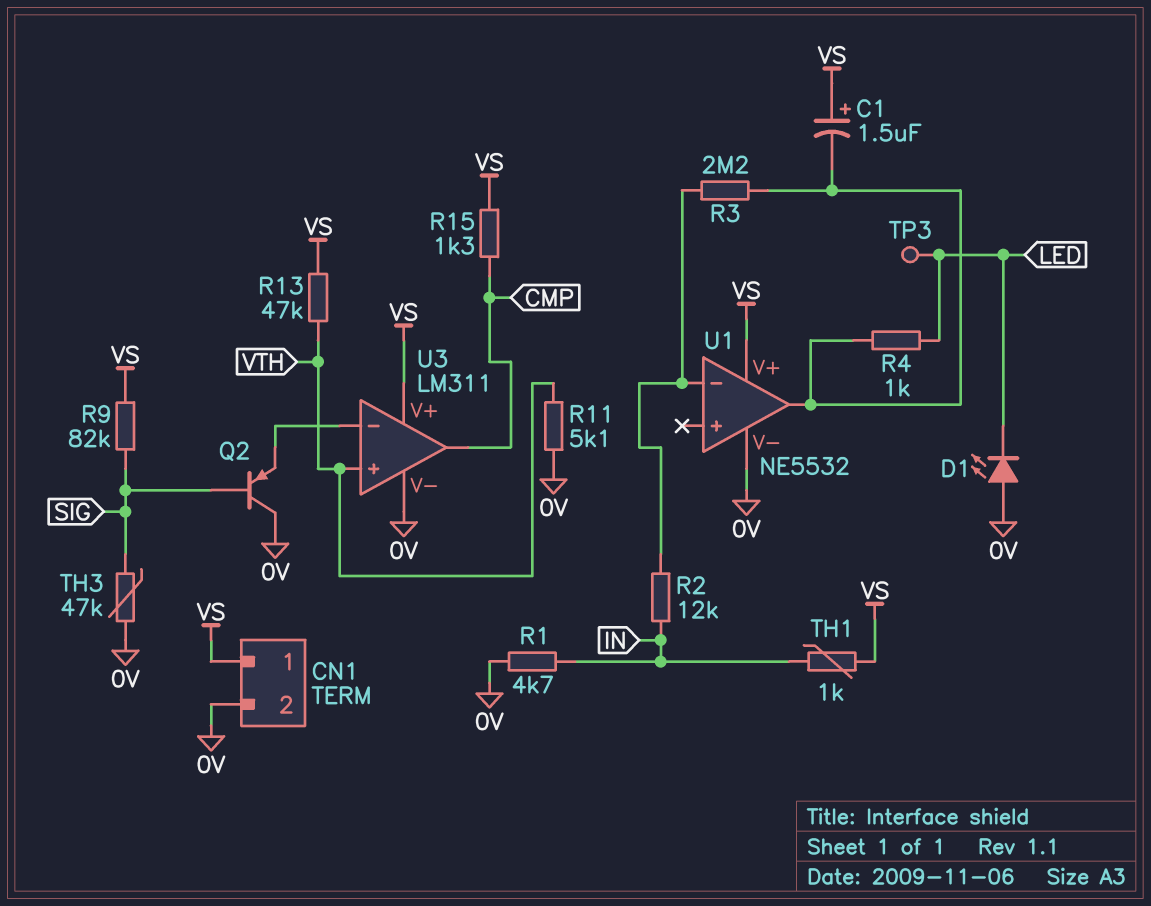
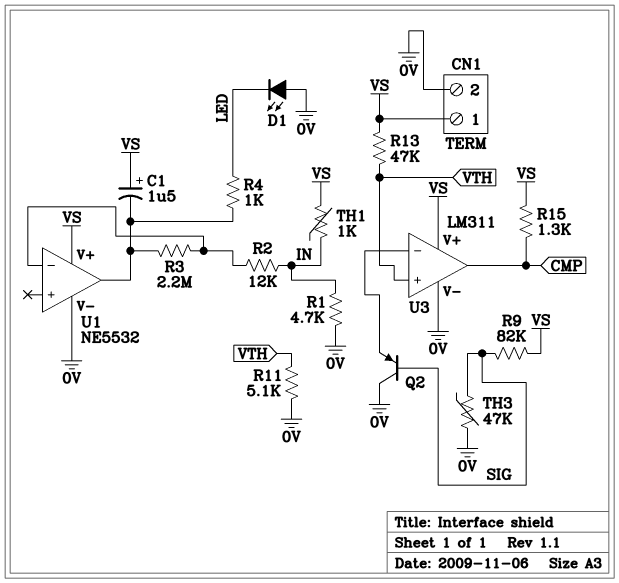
TP3: test point (LED) -> none

